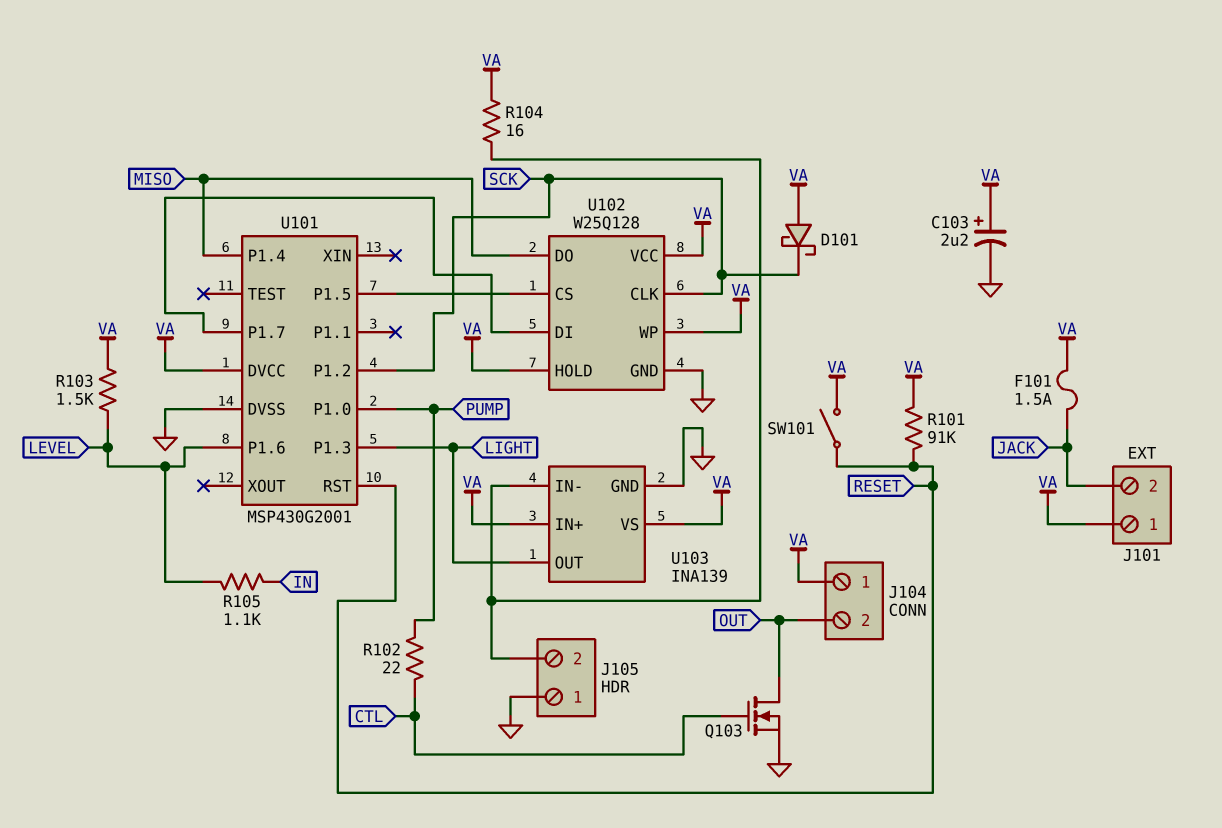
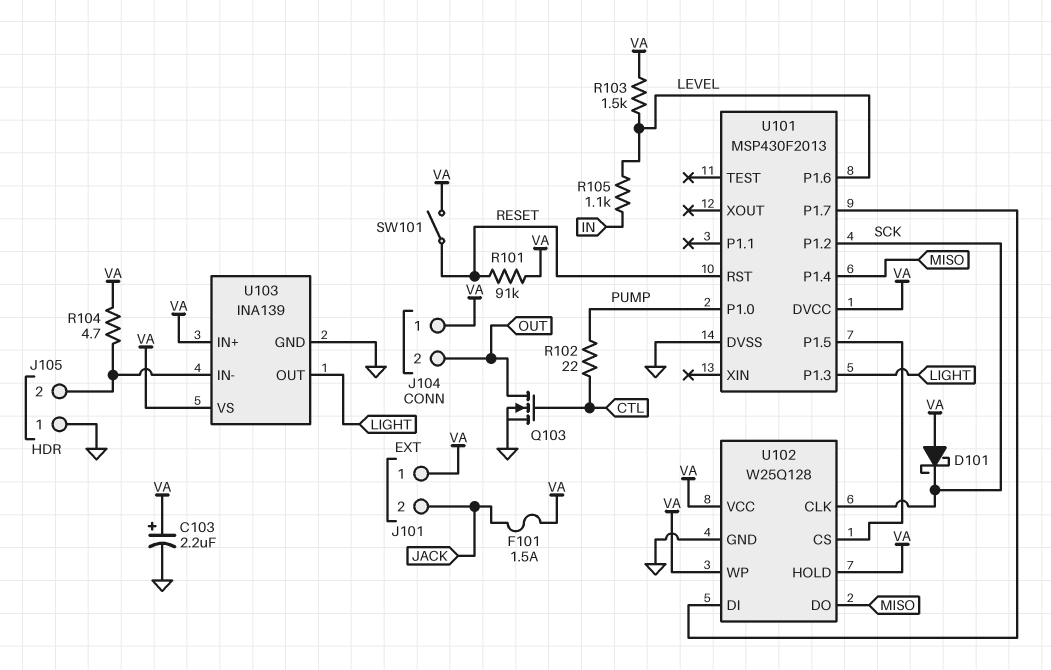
R104: 16 (J105/2, VA) -> 4.7 (J105/2, VA)
U101: MSP430G2001 -> MSP430F2013

